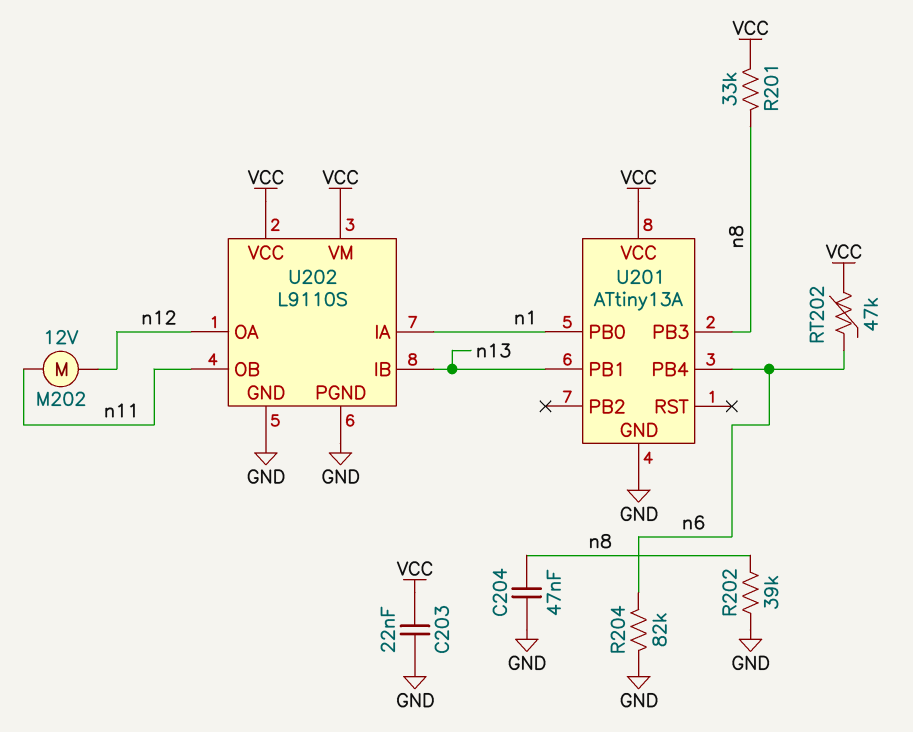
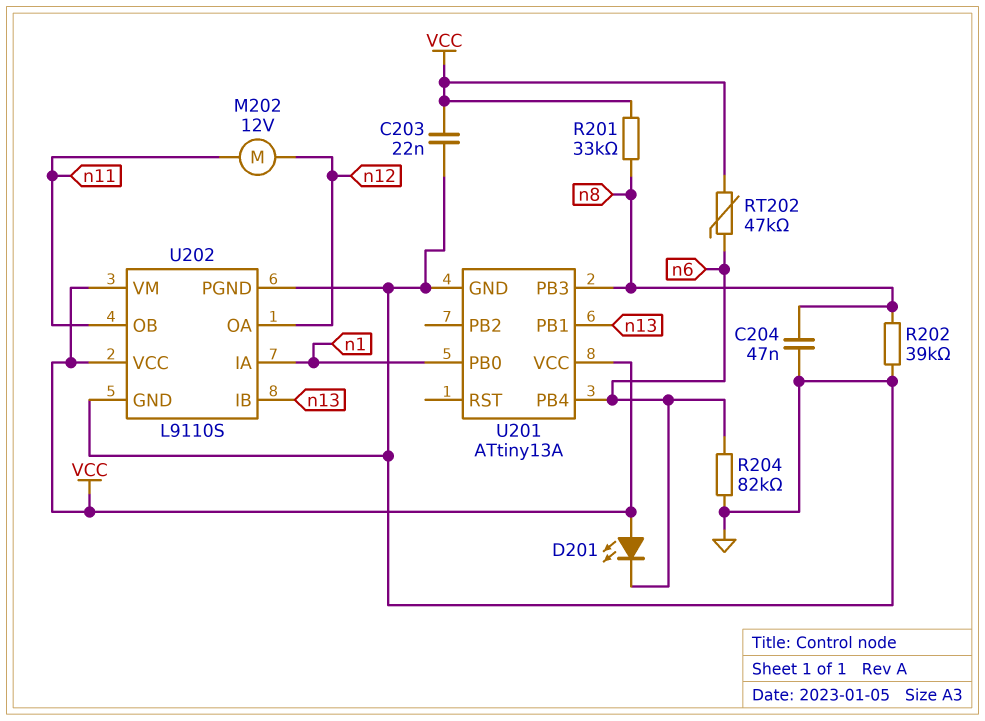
D201: none -> LED (A VCC, K n6)

